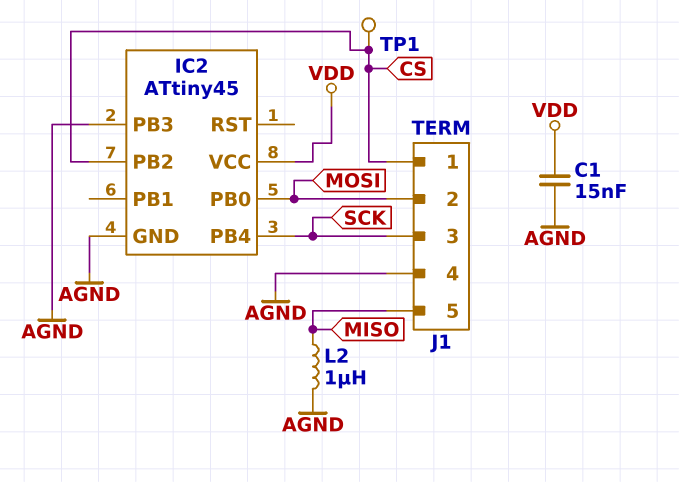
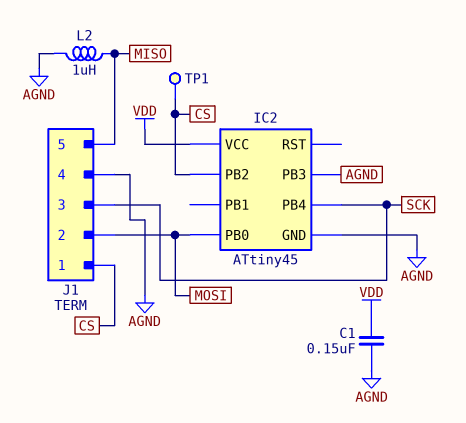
C1: 15nF (AGND, VDD) -> 150nF (AGND, VDD)

